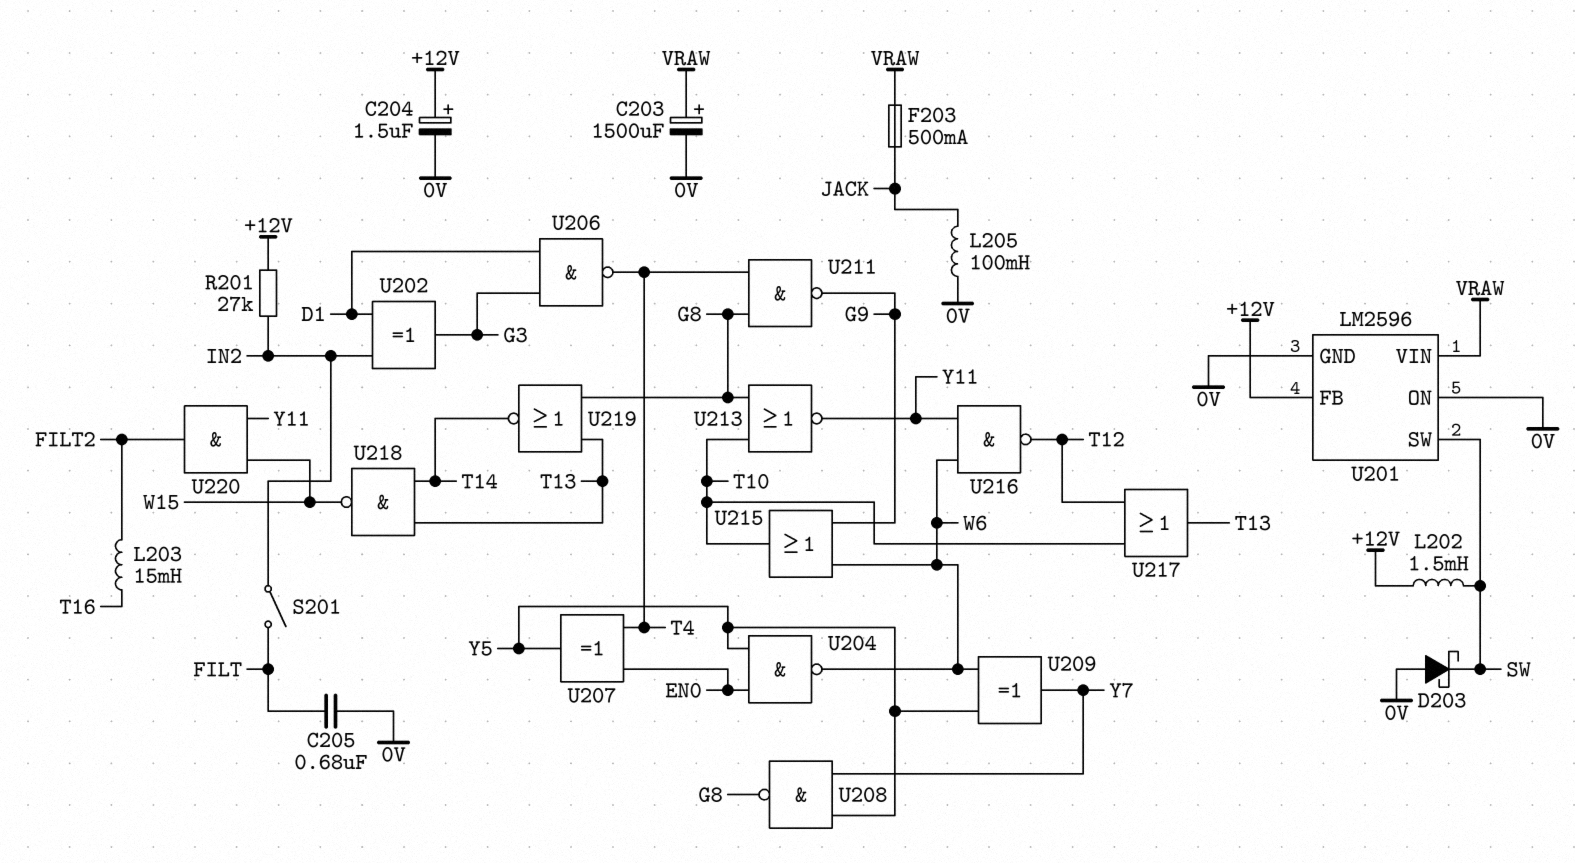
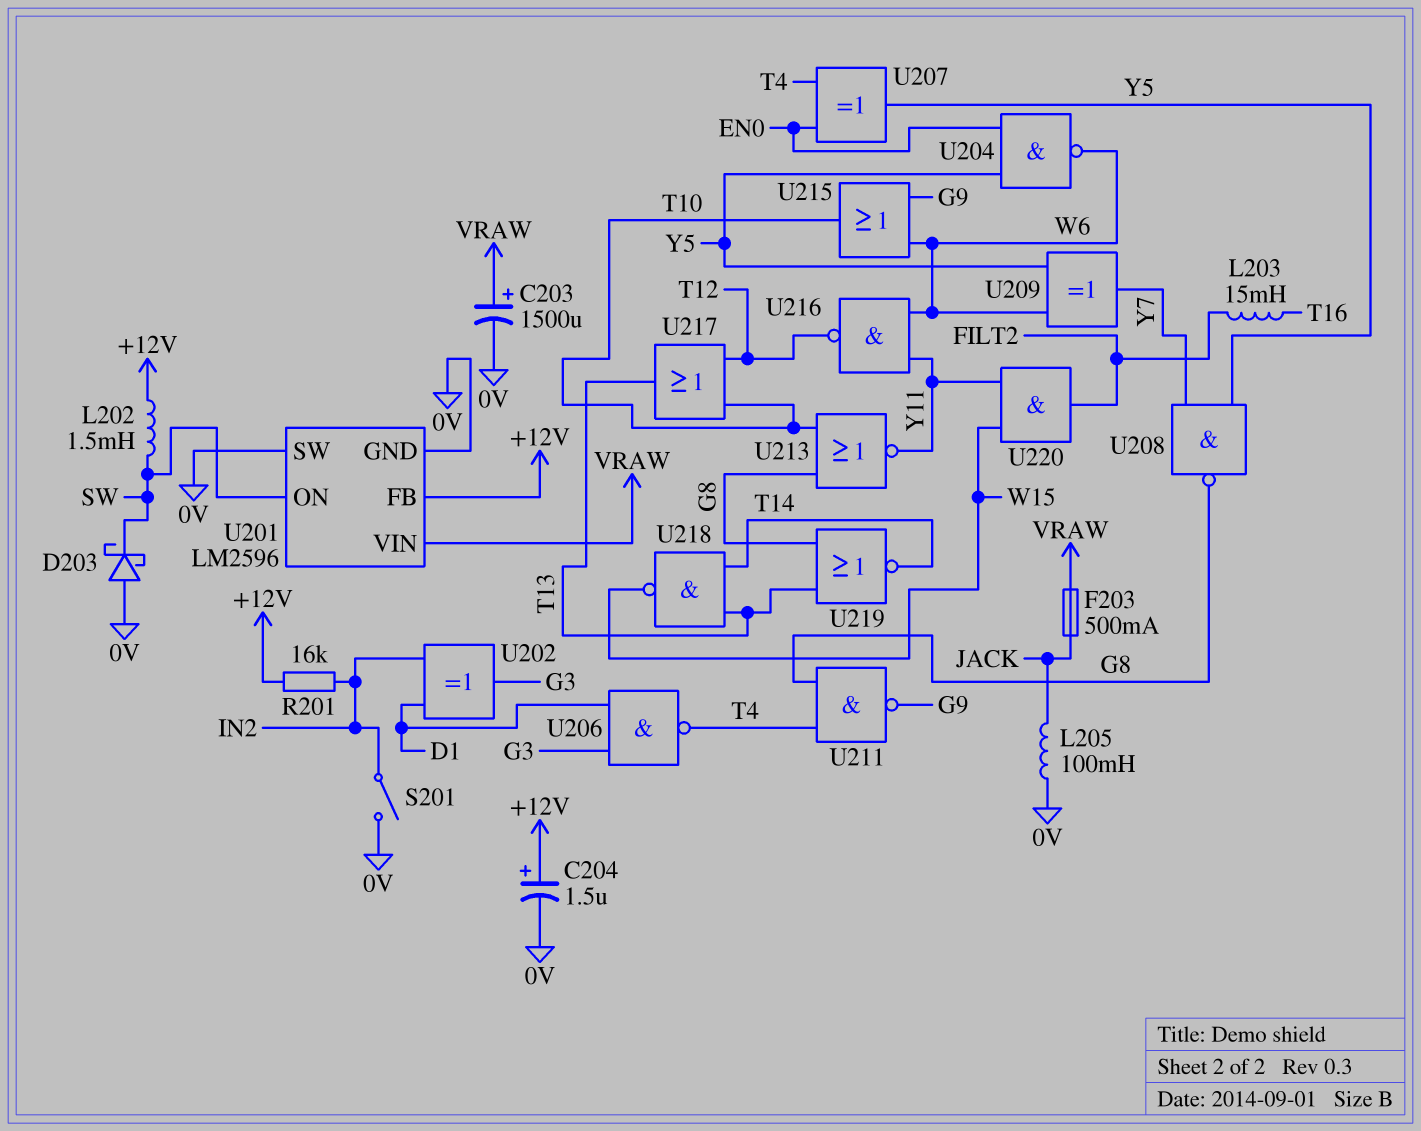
C205: 680nF (0V, FILT) -> none
R201: 27k (+12V, IN2) -> 16k (+12V, IN2)
S201: switch (FILT, IN2) -> switch (0V, IN2)
U201 pin ON: 0V -> SW
U201 pin SW: SW -> 0V

